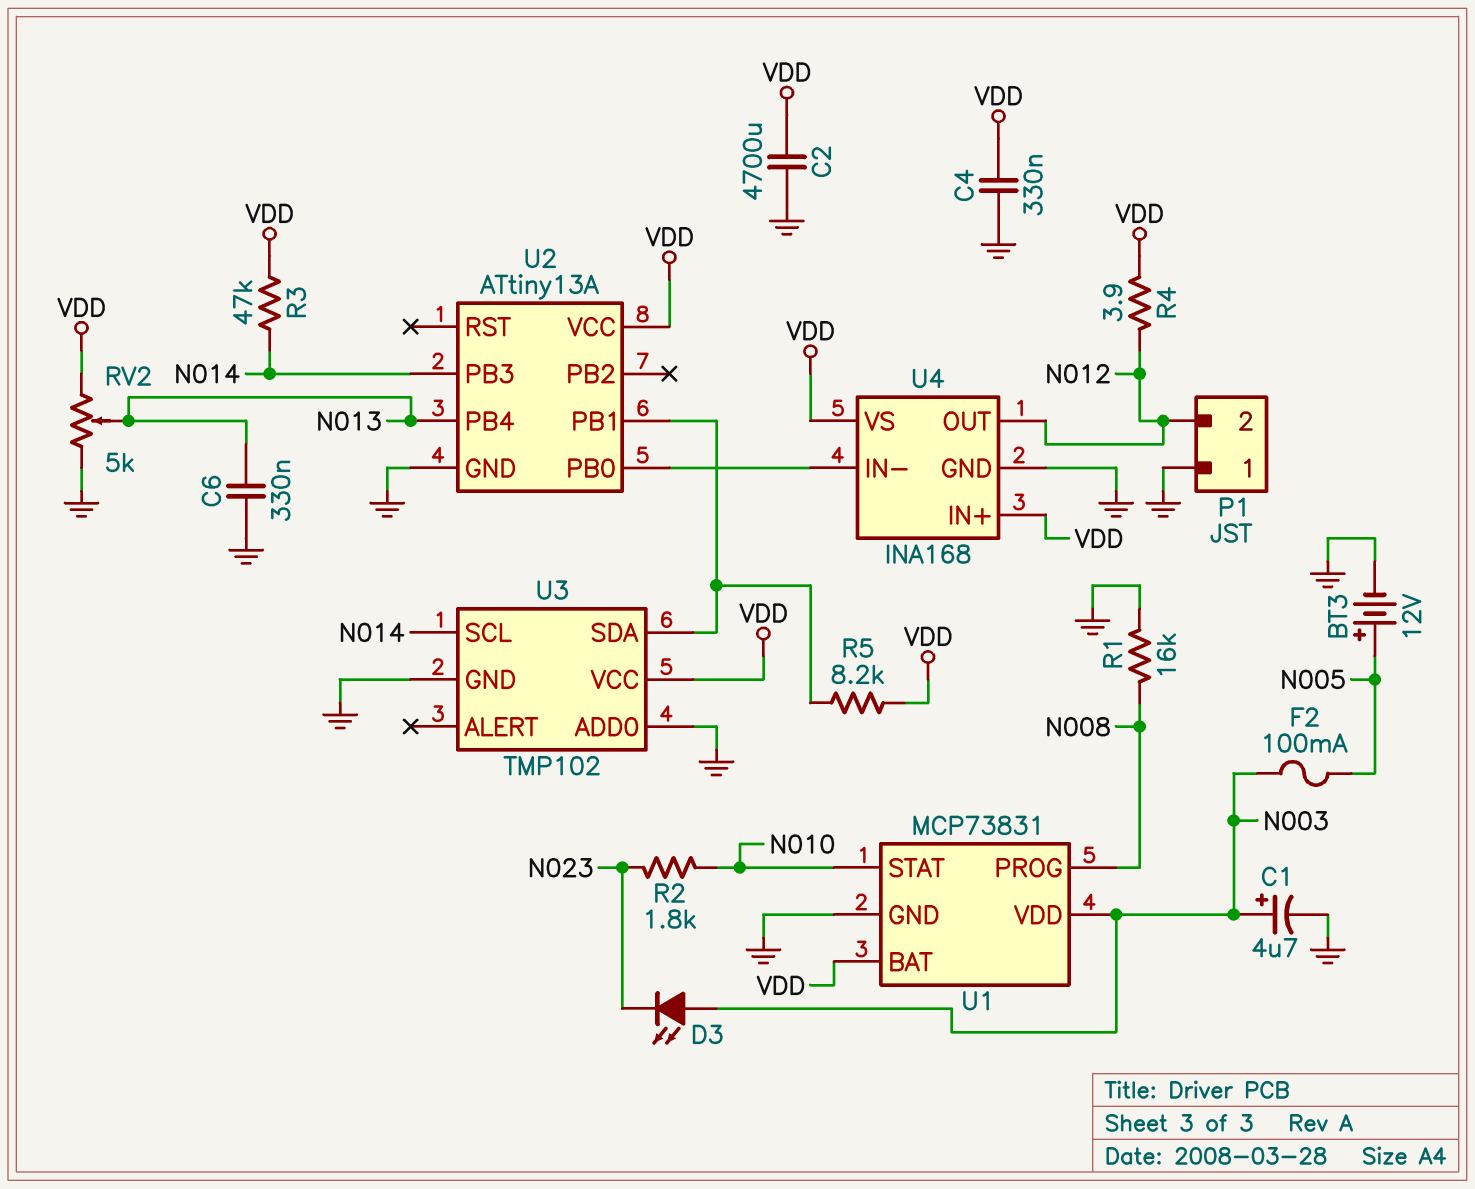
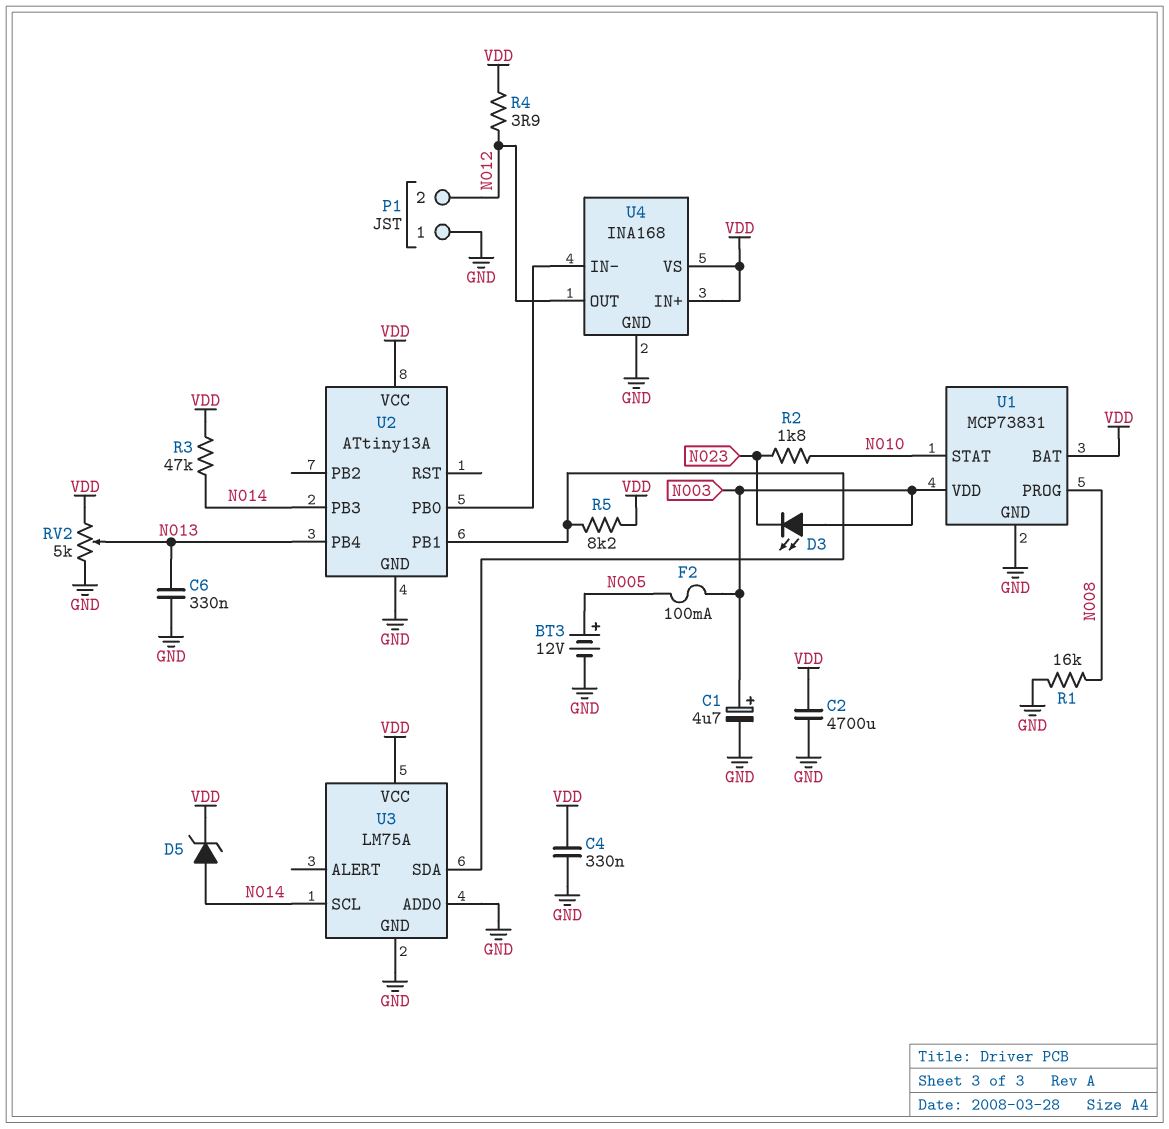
D5: none -> zener (A N014, K VDD)
U3: TMP102 -> LM75A

